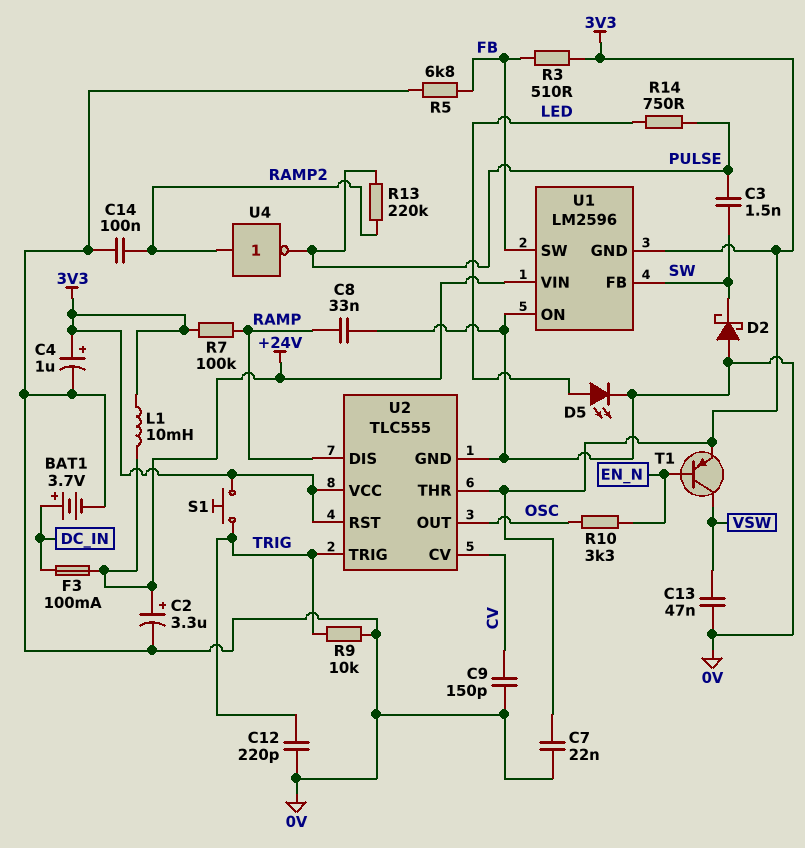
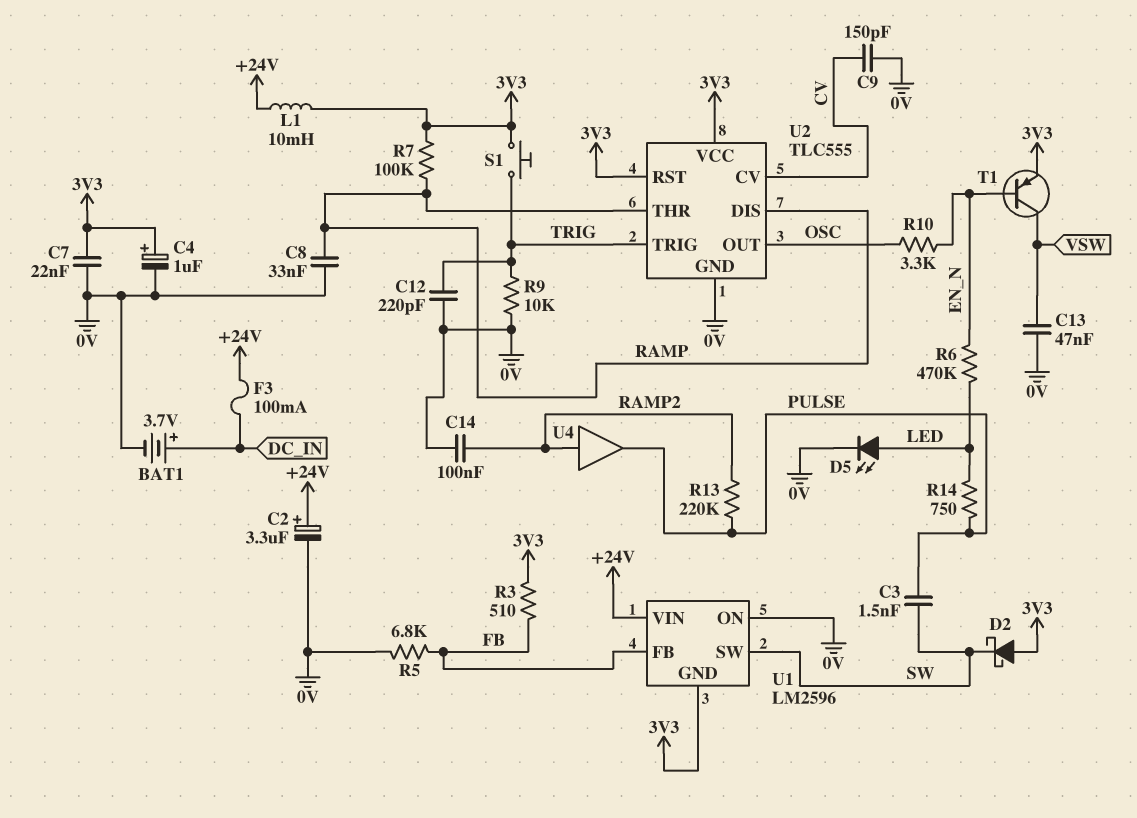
D2: schottky (A 0V, K SW) -> schottky (A 3V3, K SW)
R6: none -> 470k (EN_N, LED)
U1 pin FB: SW -> FB
U1 pin SW: FB -> SW
U2 pin THR: 3V3 -> RAMP
U4: NOT (in RAMP2, out PULSE) -> buffer (in RAMP2, out PULSE)

